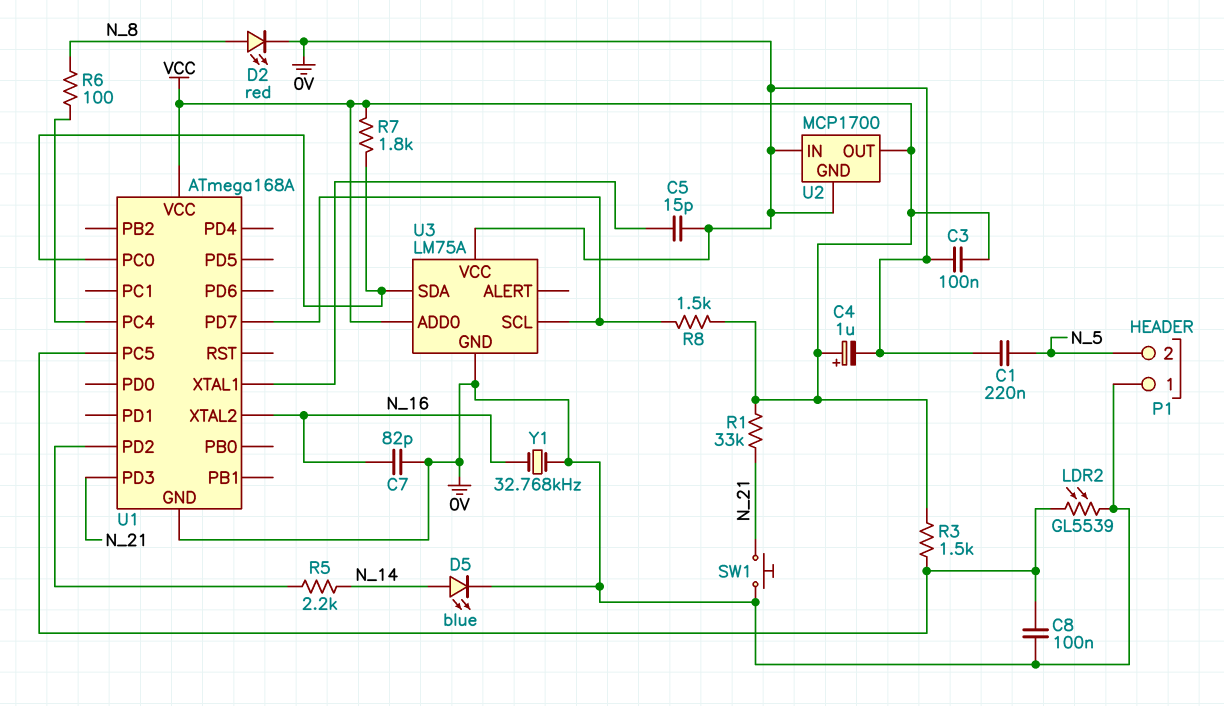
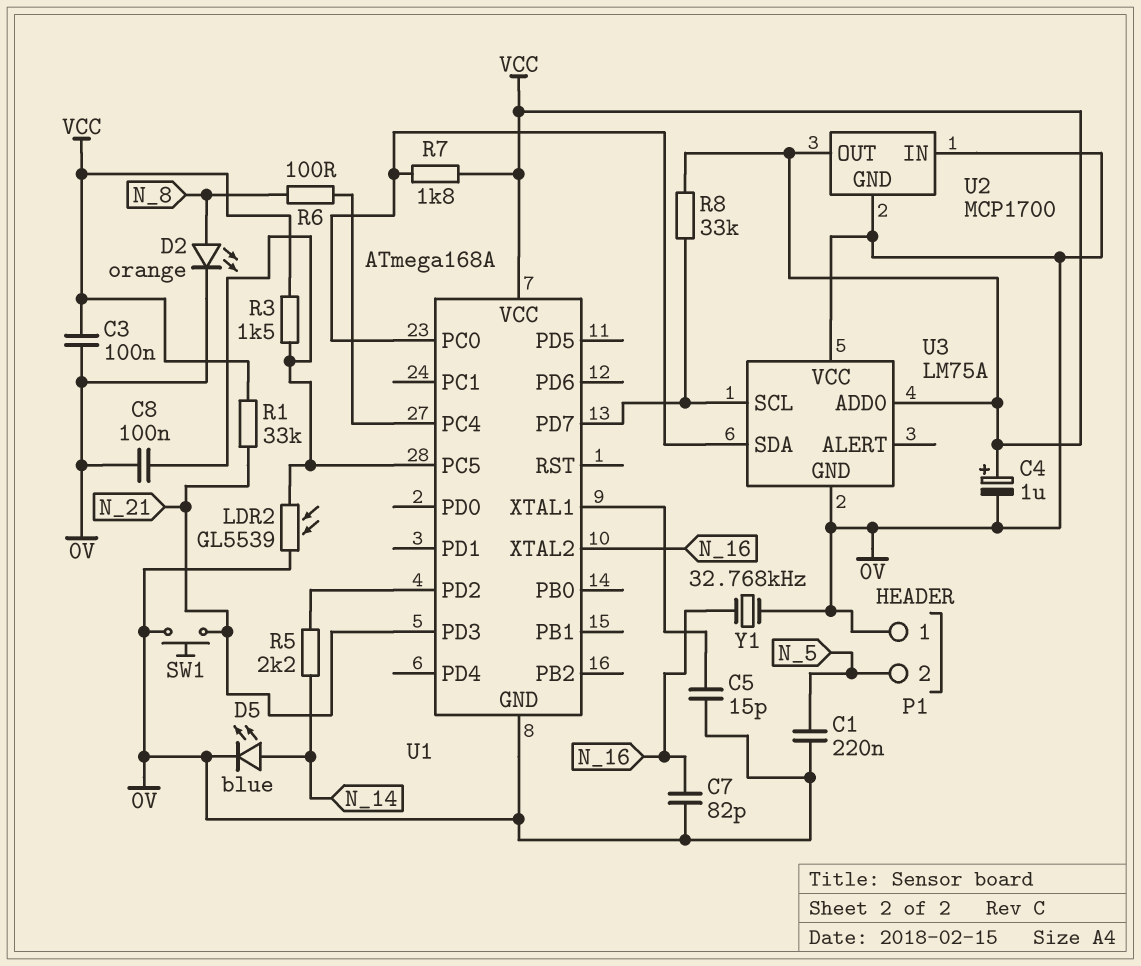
D2: LED red (A N_8, K 0V) -> LED orange (A N_8, K 0V)
R8: 1.5k (U1/PD7, VCC) -> 33k (U1/PD7, VCC)

